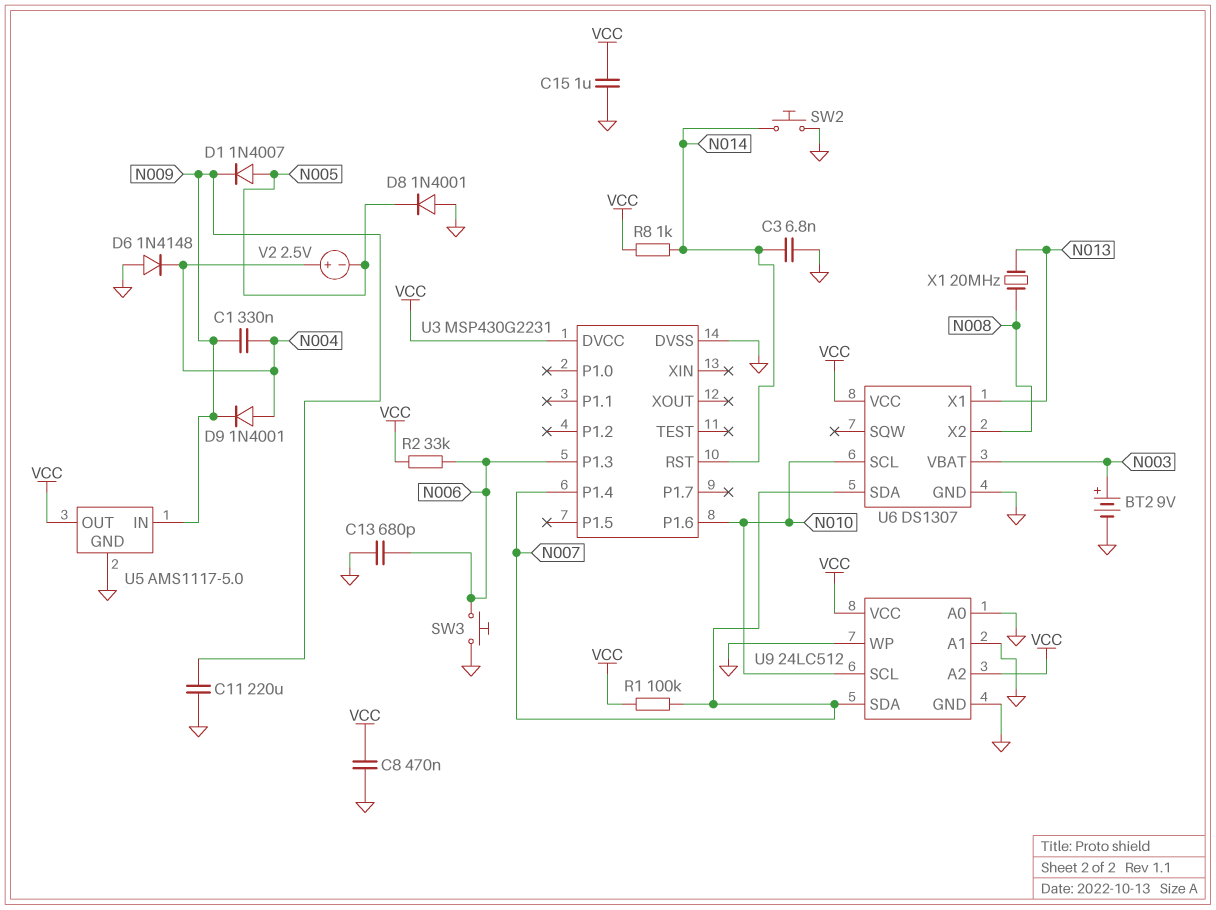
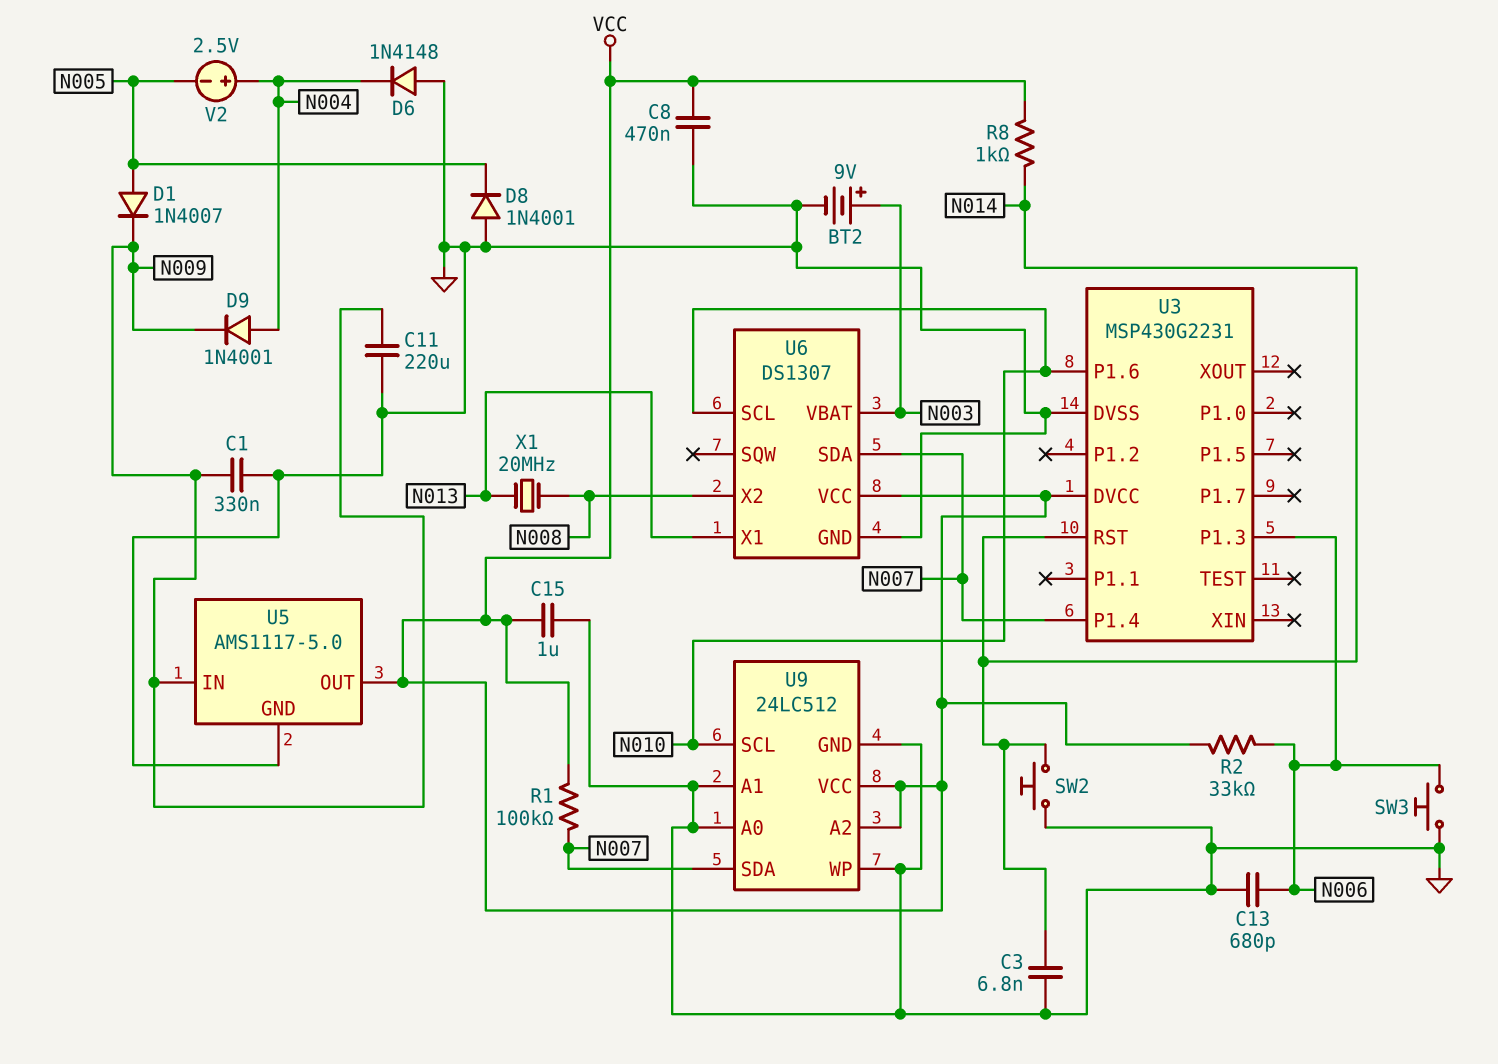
C1: 330nF (N004, N009) -> 330nF (GND, N009)

